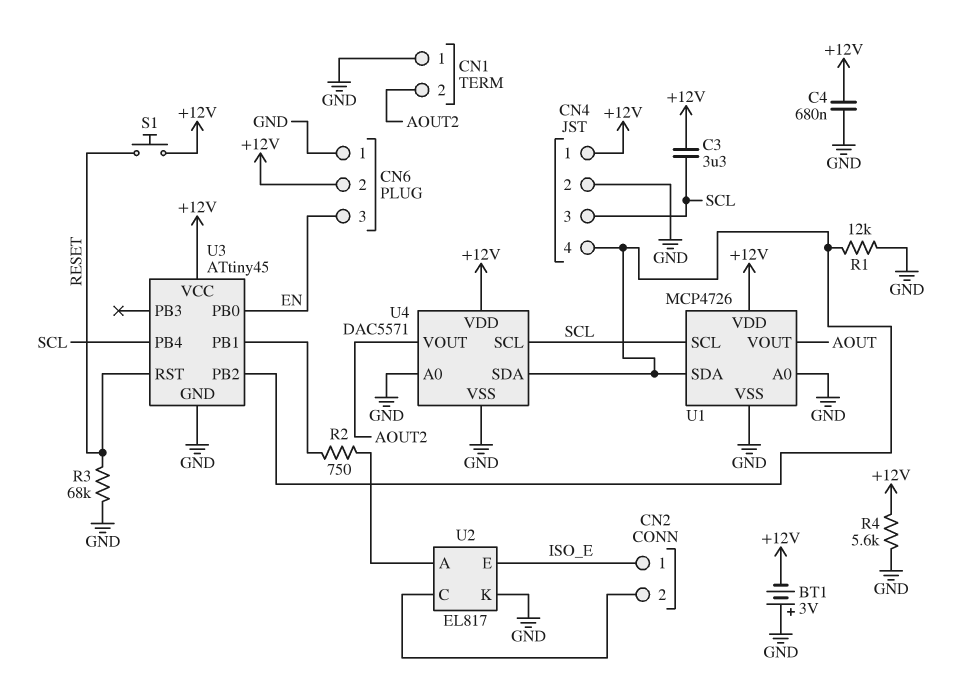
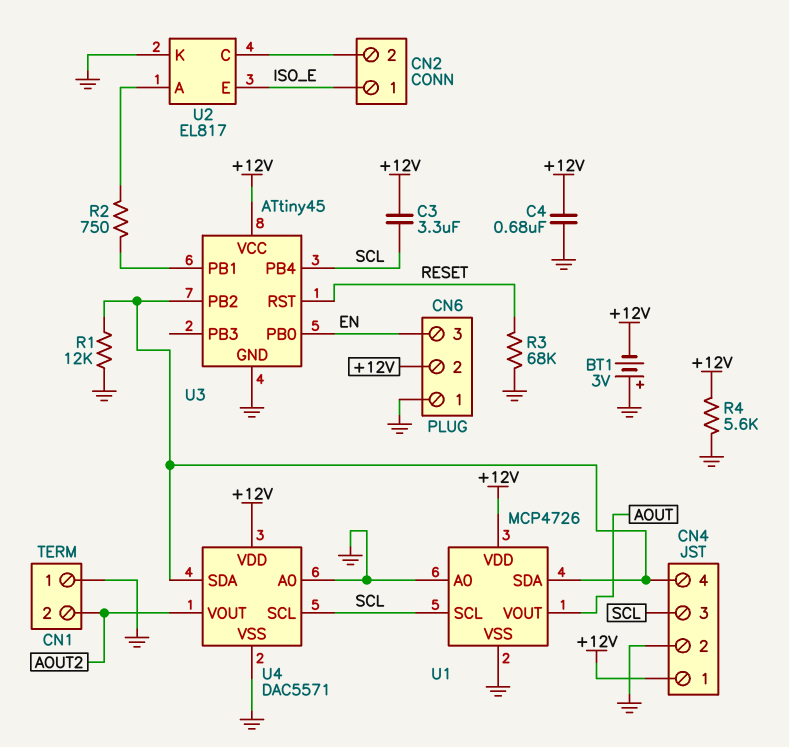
S1: button (+12V, RESET) -> none

